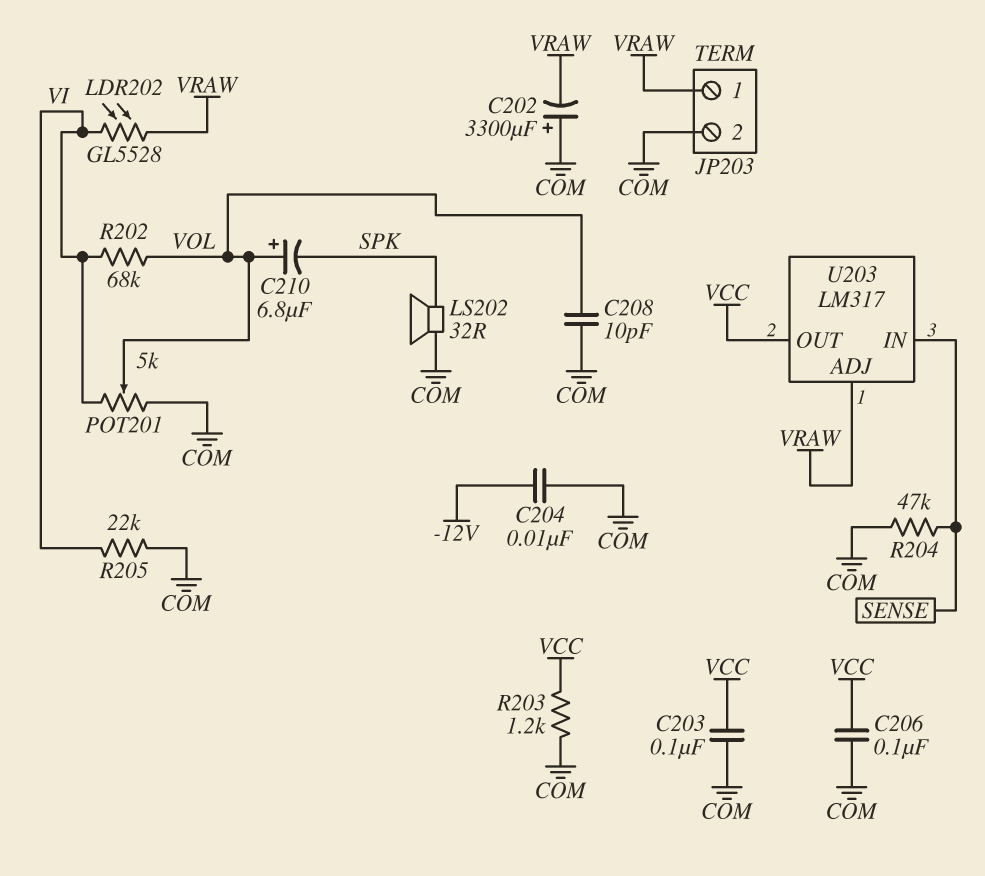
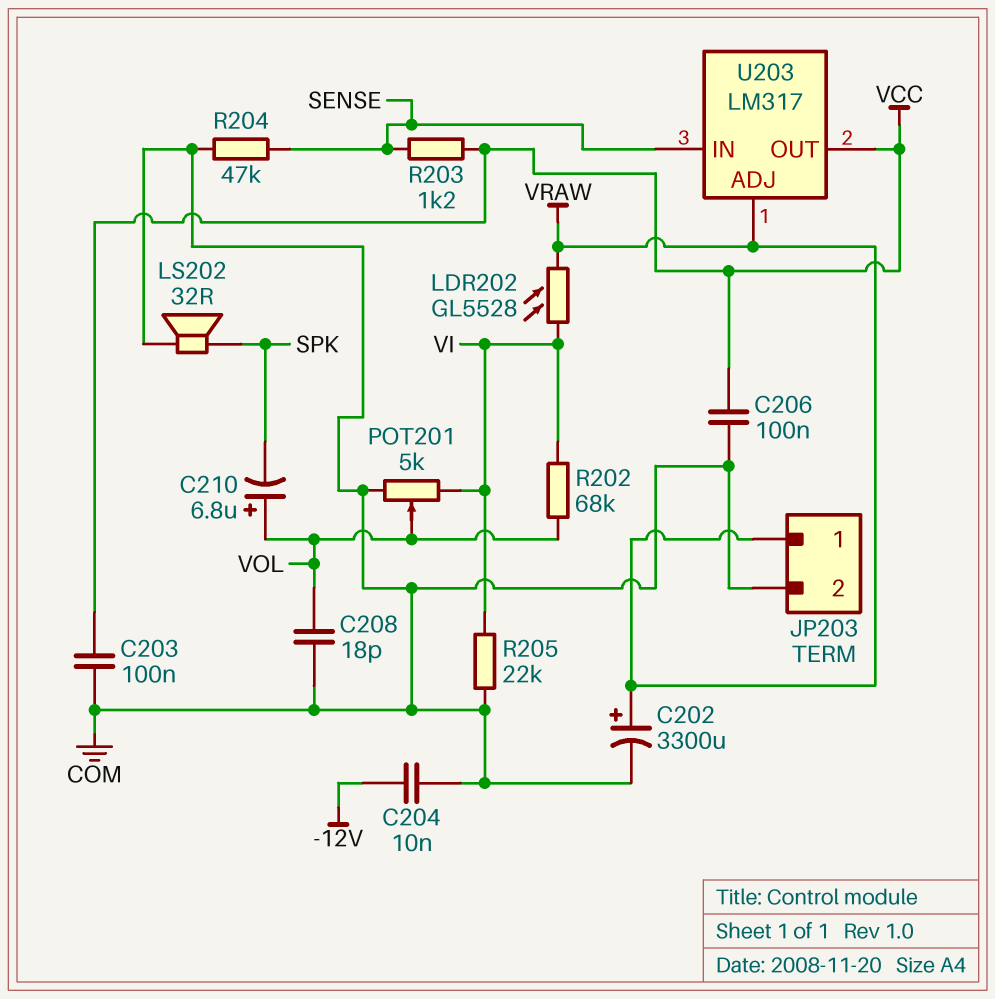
C202: 3300uF (plus COM, minus VRAW) -> 3300uF (plus VRAW, minus COM)
C208: 10pF (COM, VOL) -> 18pF (COM, VOL)
R203: 1.2k (COM, VCC) -> 1.2k (SENSE, VCC)

